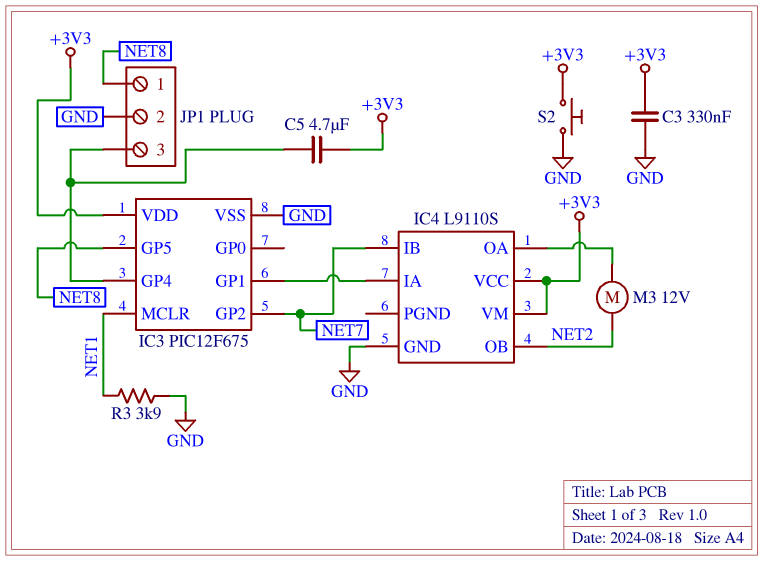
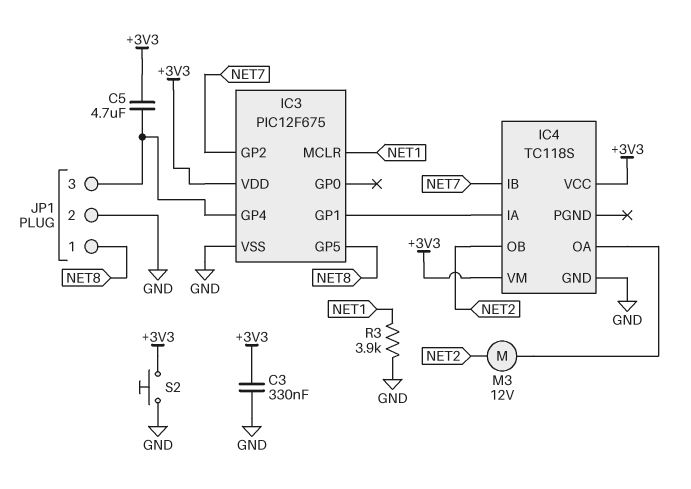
IC4: L9110S -> TC118S

